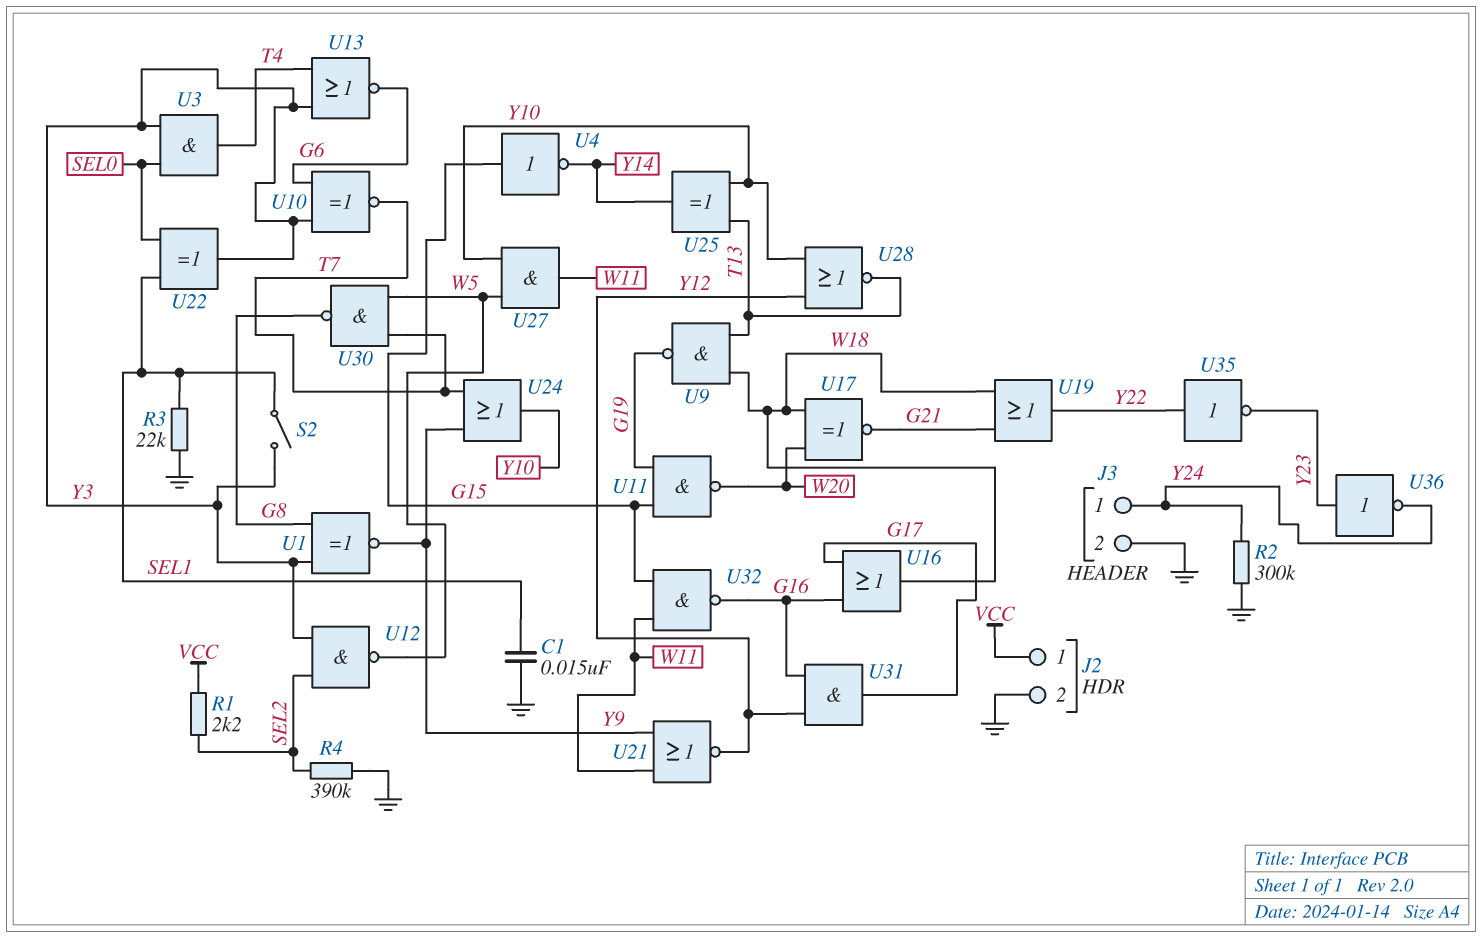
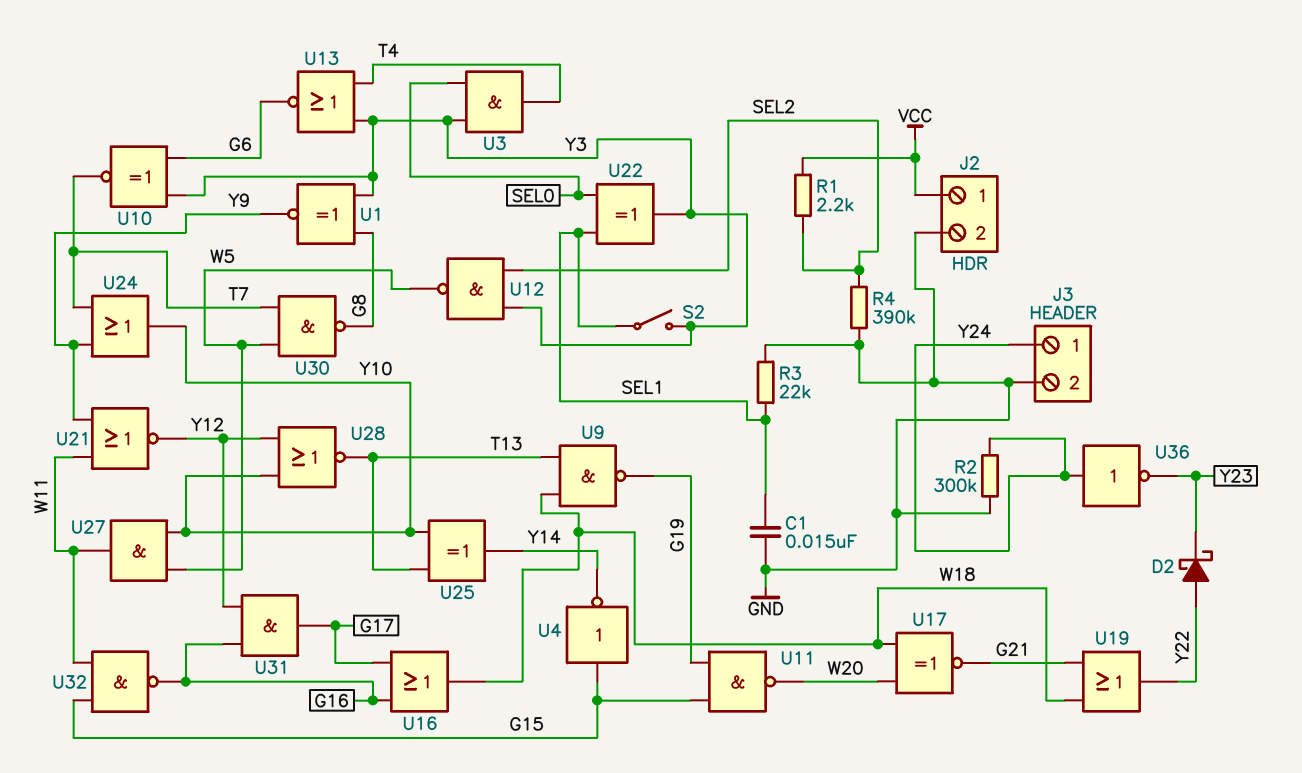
D2: none -> schottky (A Y22, K Y23)
U35: NOT (in Y22, out Y23) -> none
U36: NOT (in Y23, out Y24) -> NOT (in Y24, out Y23)

